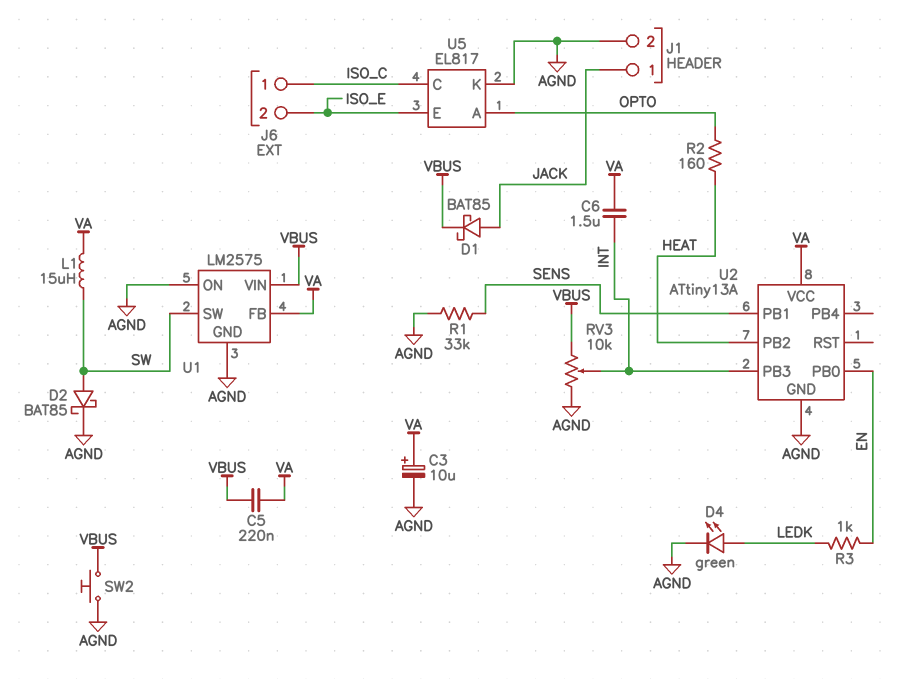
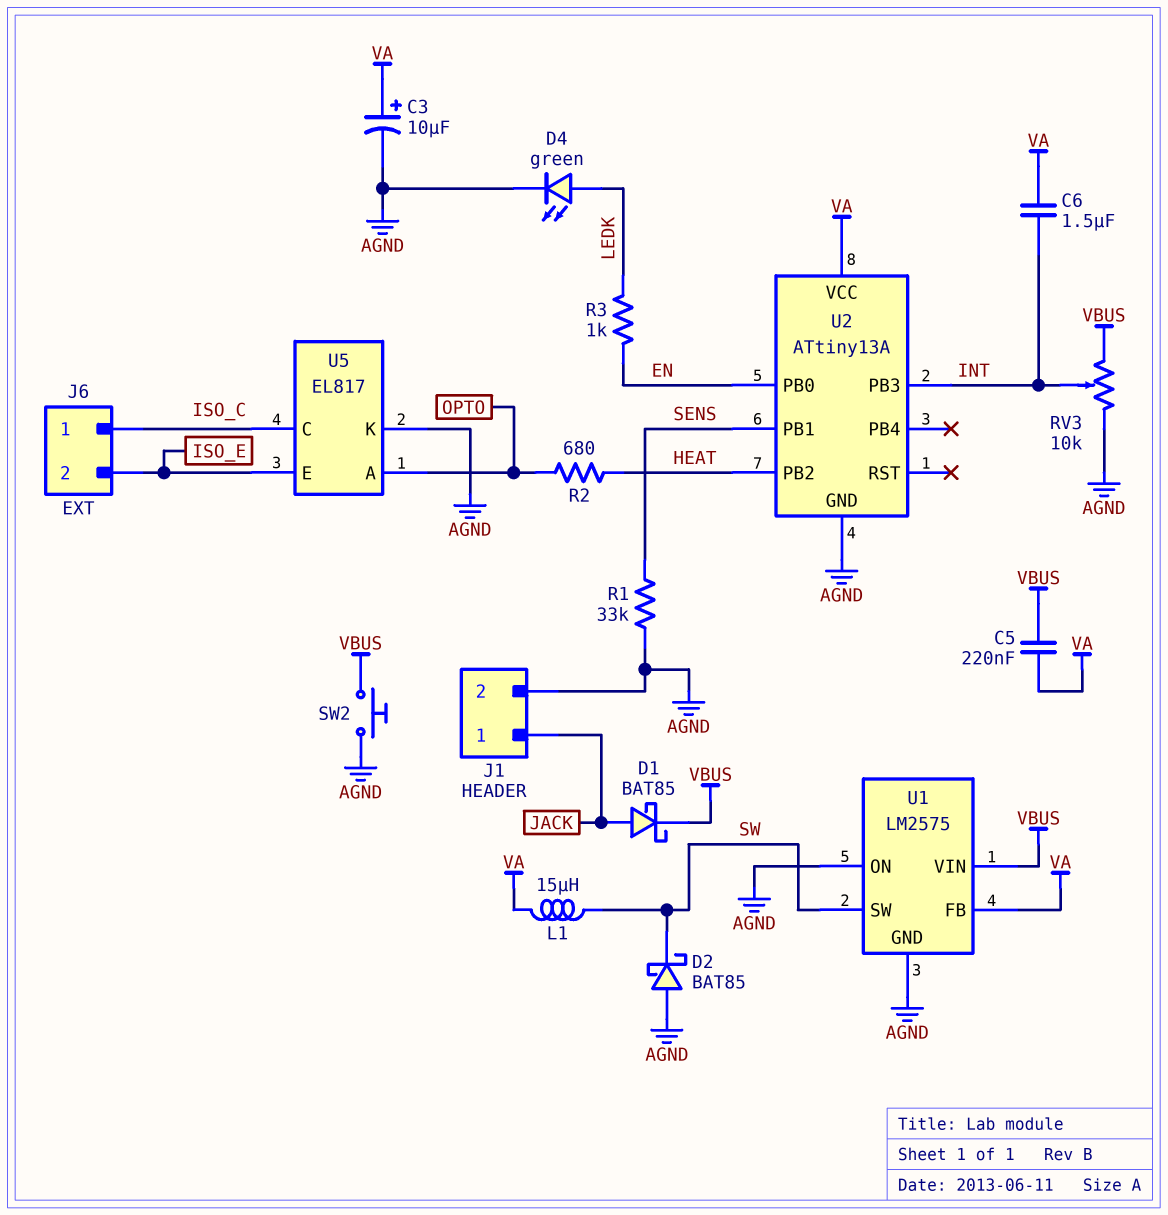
D2: schottky BAT85 (A SW, K AGND) -> schottky BAT85 (A AGND, K SW)
R2: 160 (HEAT, OPTO) -> 680 (HEAT, OPTO)

